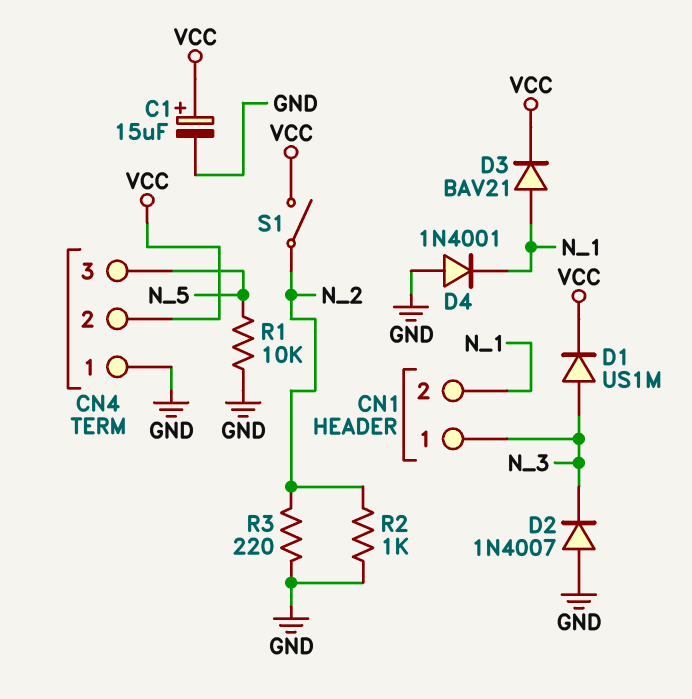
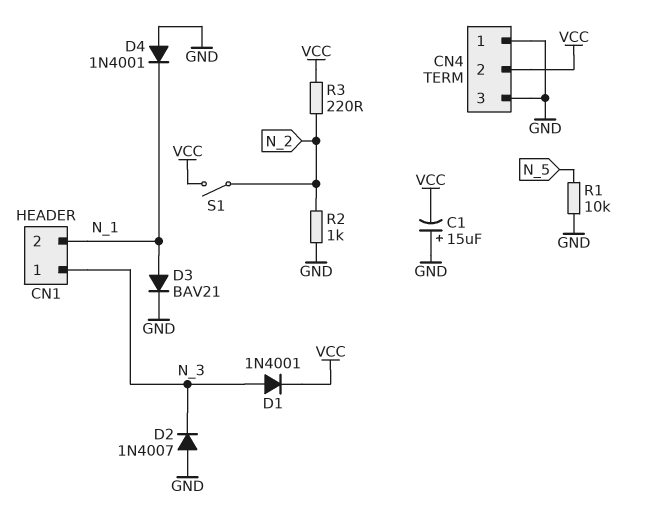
C1: 15uF (plus VCC, minus GND) -> 15uF (plus GND, minus VCC)
CN4 pin 3: N_5 -> GND
D1: diode US1M (A N_3, K VCC) -> diode 1N4001 (A N_3, K VCC)
D3: diode BAV21 (A N_1, K VCC) -> diode BAV21 (A N_1, K GND)
R3: 220 (GND, N_2) -> 220 (N_2, VCC)

